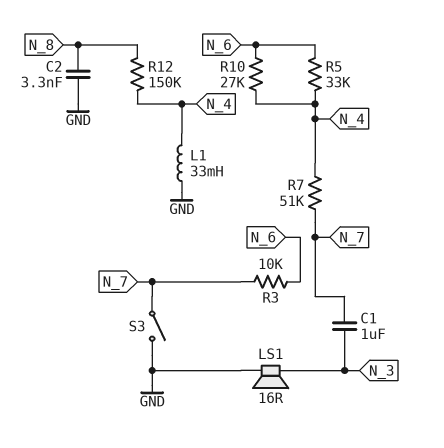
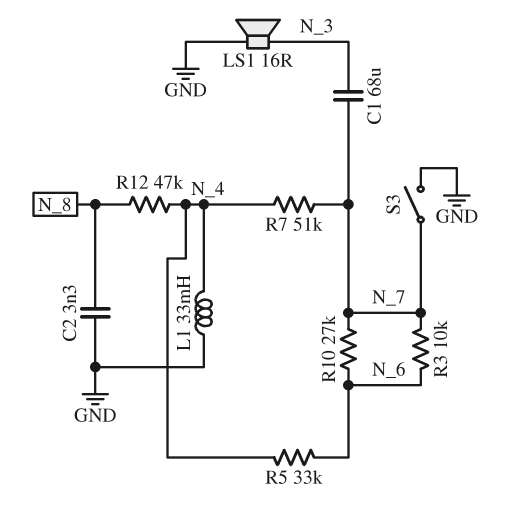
C1: 1uF (N_3, N_7) -> 68uF (N_3, N_7)
R10: 27k (N_4, N_6) -> 27k (N_6, N_7)
R12: 150k (N_4, N_8) -> 47k (N_4, N_8)

